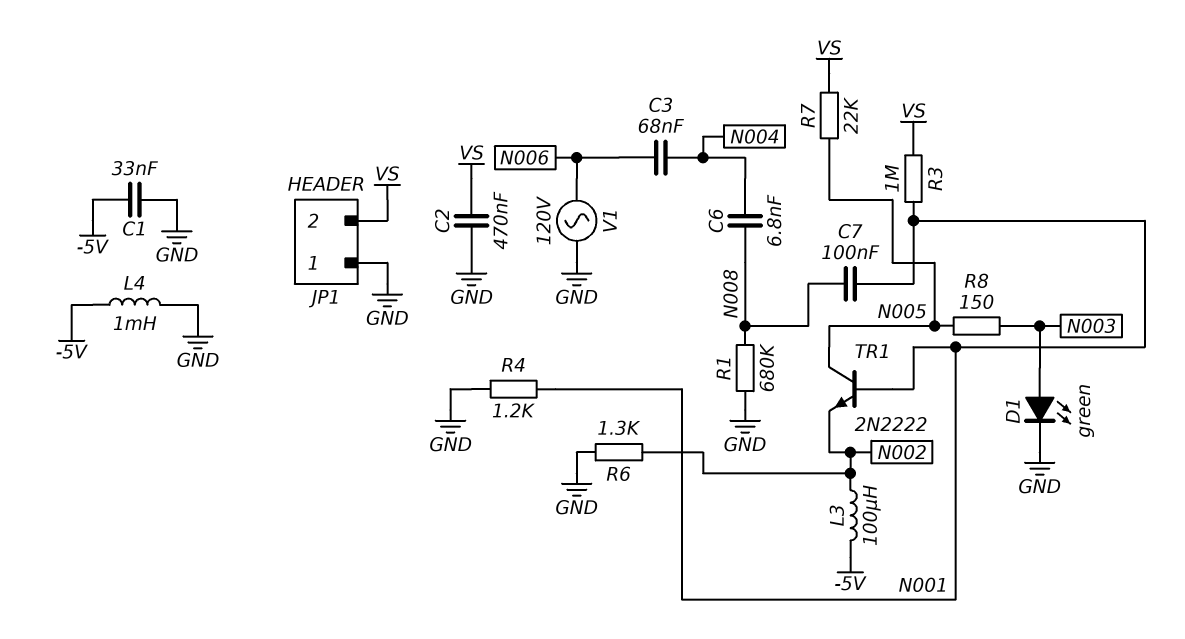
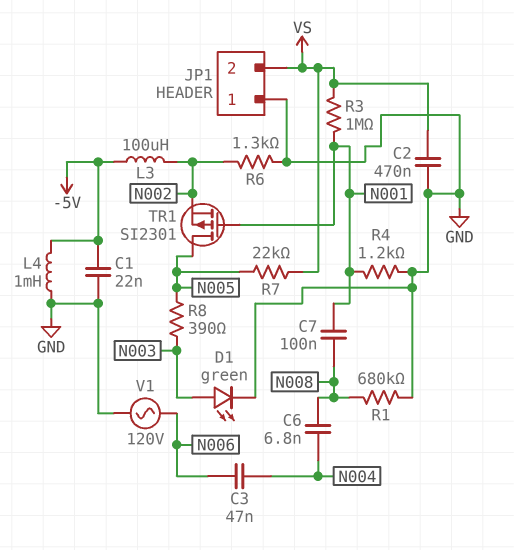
C1: 33nF (-5V, GND) -> 22nF (-5V, GND)
C3: 68nF (N004, N006) -> 47nF (N004, N006)
R8: 150 (N003, N005) -> 390 (N003, N005)
TR1: NPN 2N2222 (B N001, C N005, E N002) -> PMOS SI2301 (G N001, D N005, S N002)

